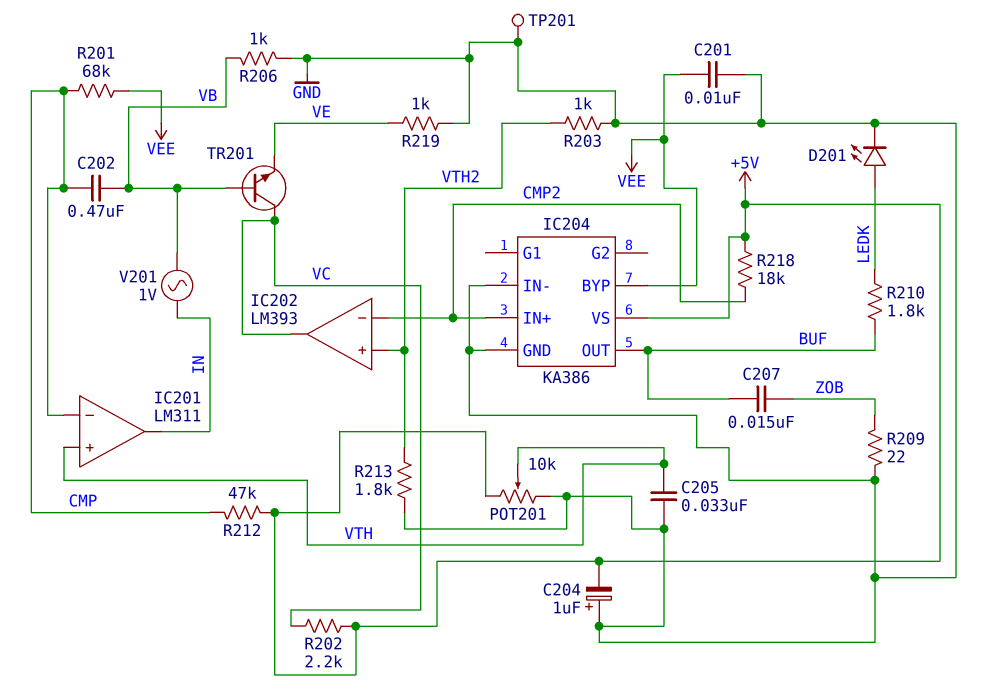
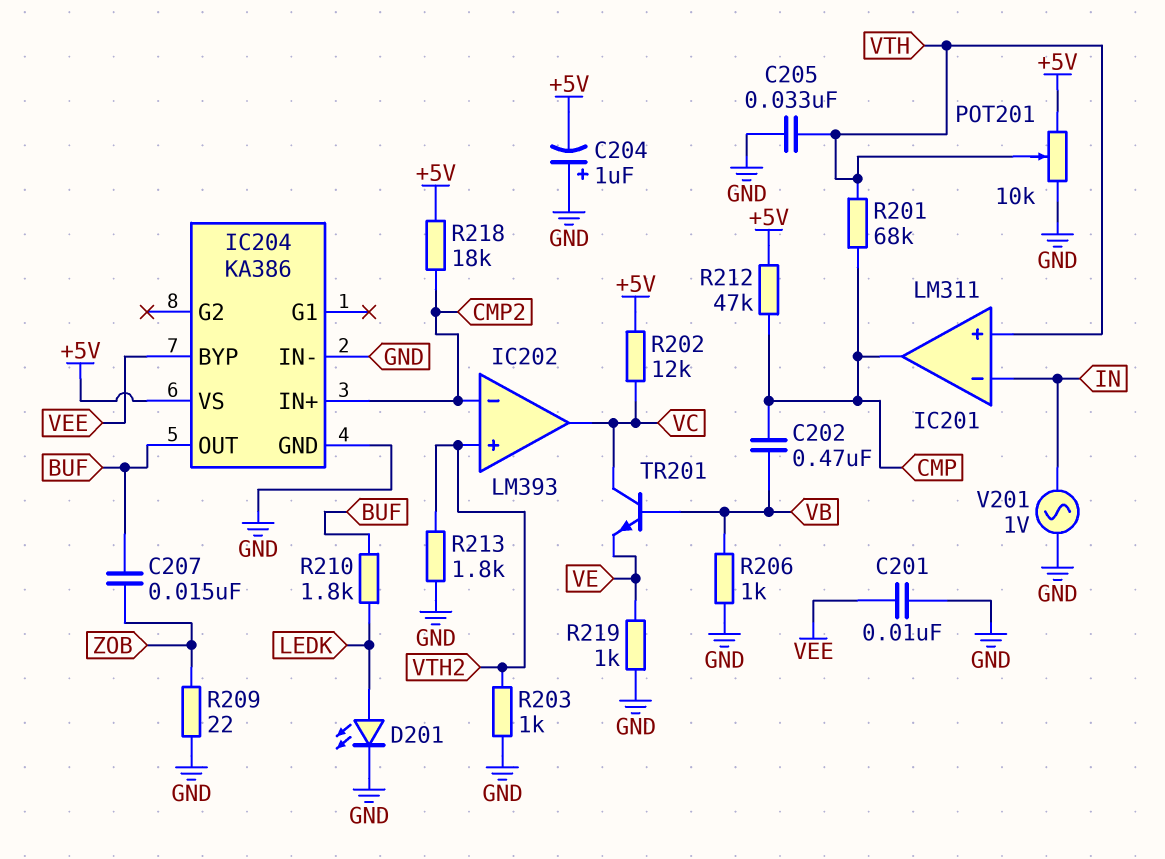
IC201 pin in-: CMP -> IN
IC201 pin out: IN -> CMP
R201: 68k (CMP, VEE) -> 68k (CMP, VTH)
R202: 2.2k (+5V, VC) -> 12k (+5V, VC)
TP201: test point (GND) -> none
V201: AC 1V (IN, VB) -> AC 1V (GND, IN)

